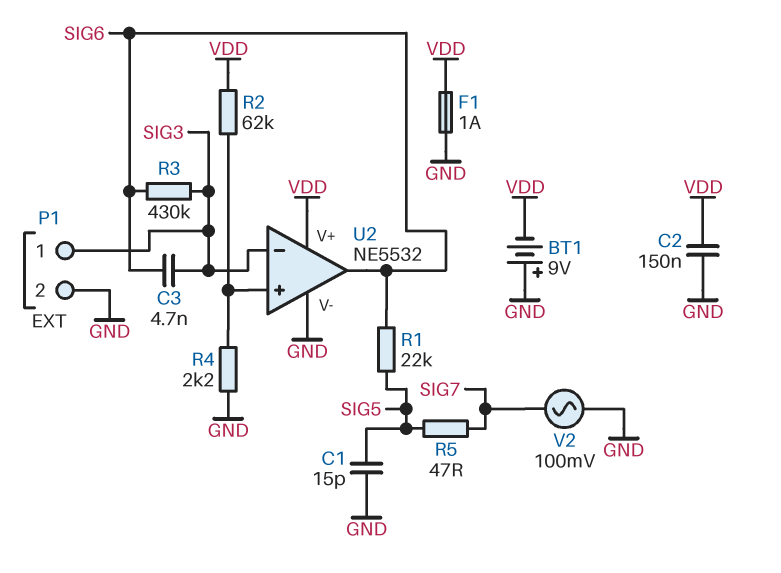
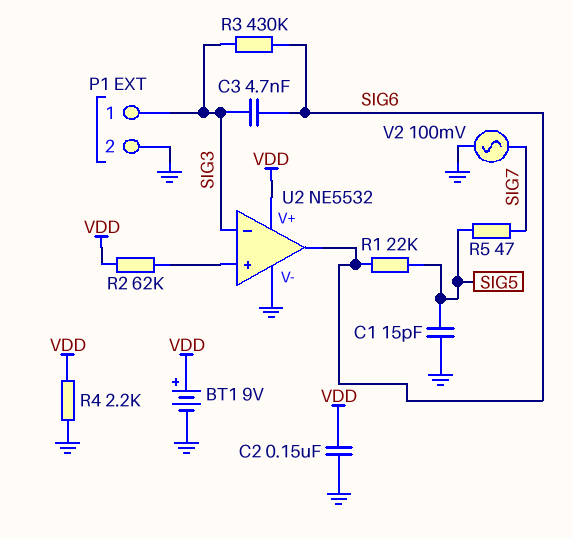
BT1: 9V (plus GND, minus VDD) -> 9V (plus VDD, minus GND)
F1: 1A (GND, VDD) -> none
R4: 2.2k (GND, U2/in+) -> 2.2k (GND, VDD)

